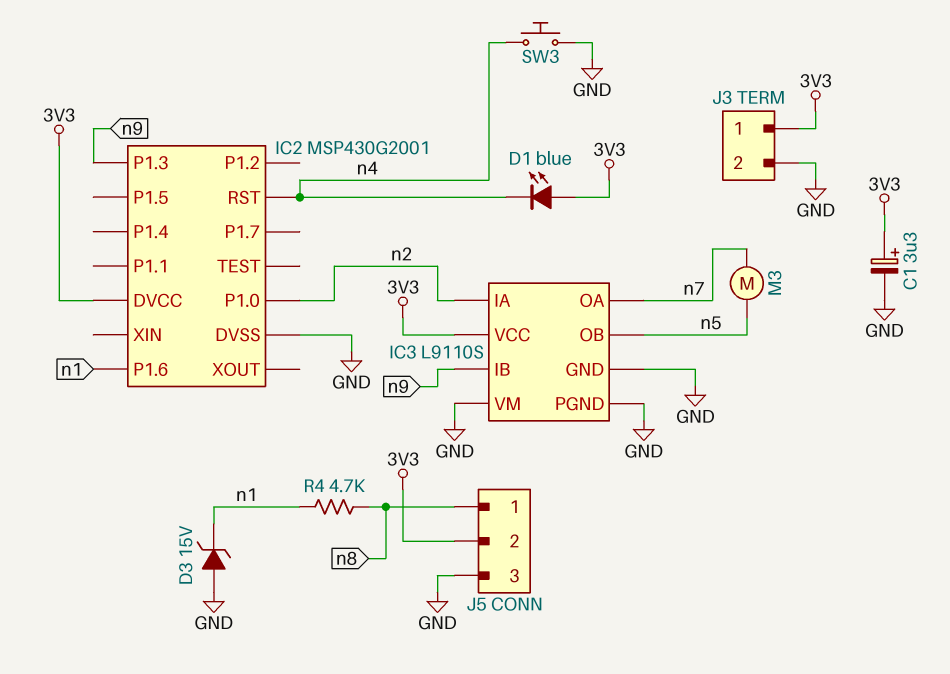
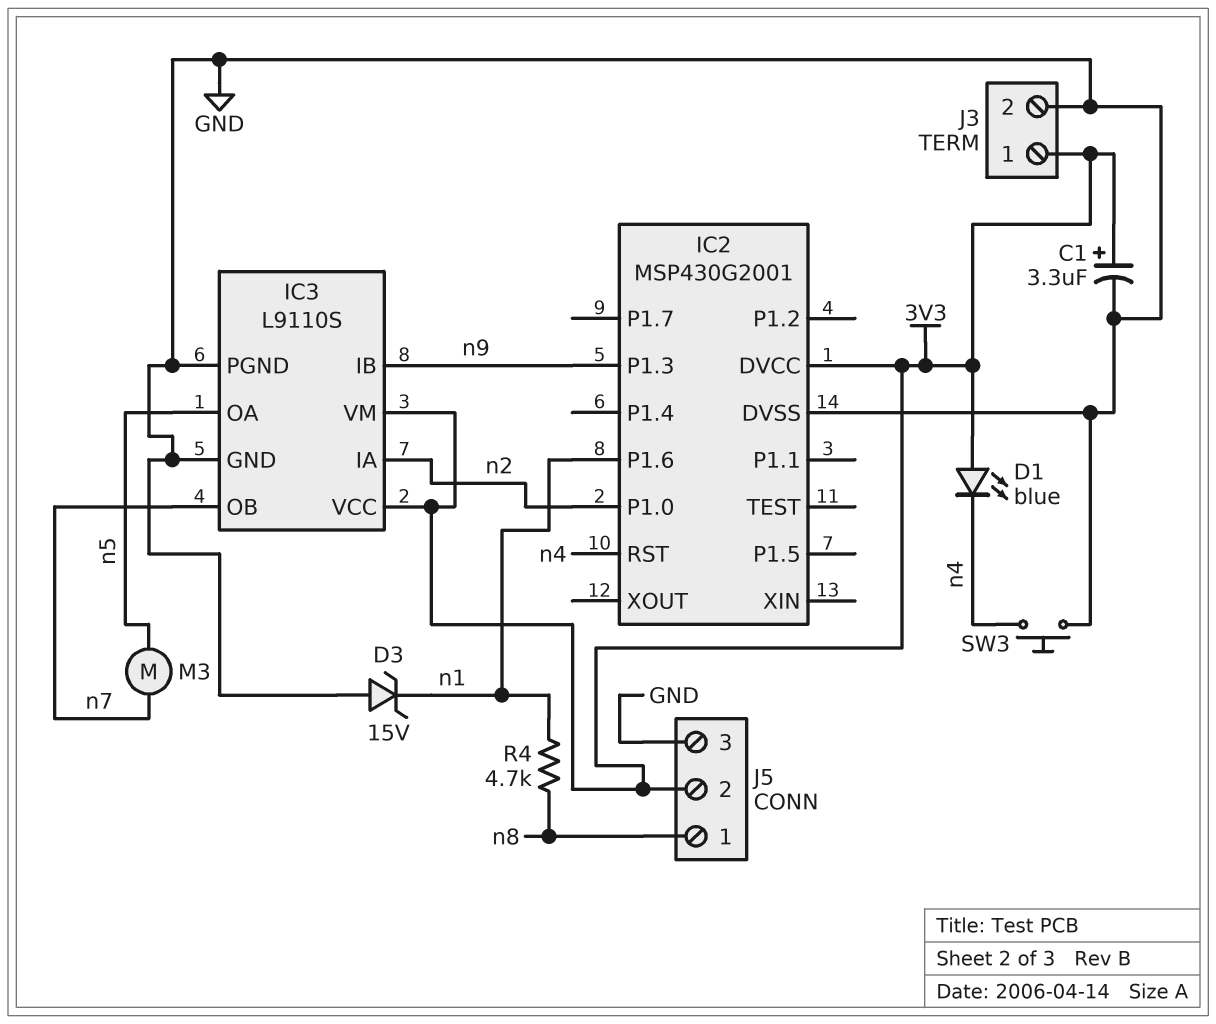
IC3 pin OA: n7 -> n5
IC3 pin OB: n5 -> n7
IC3 pin VM: GND -> 3V3

